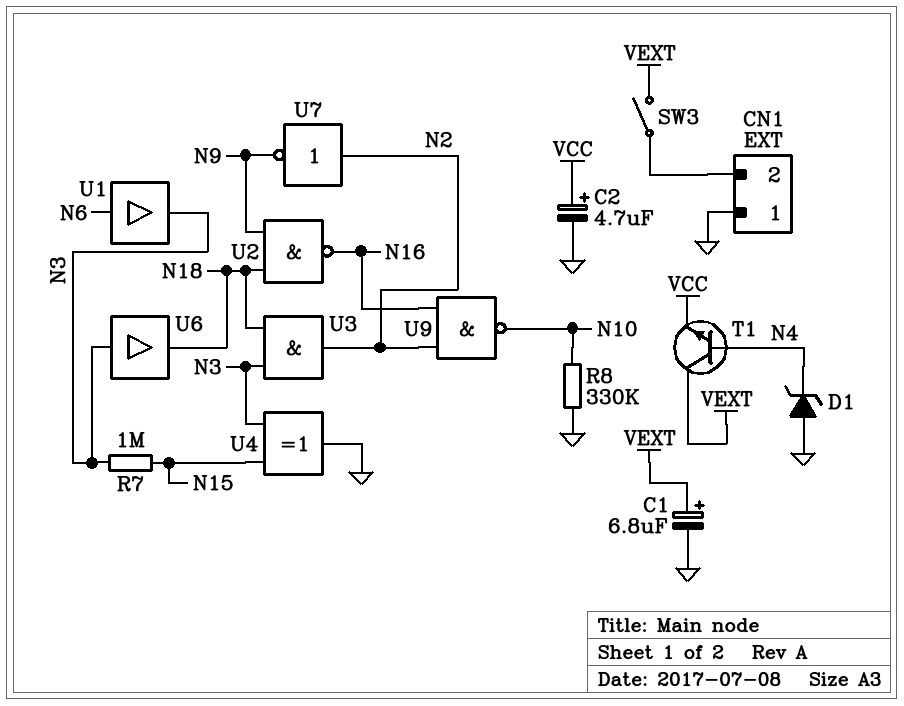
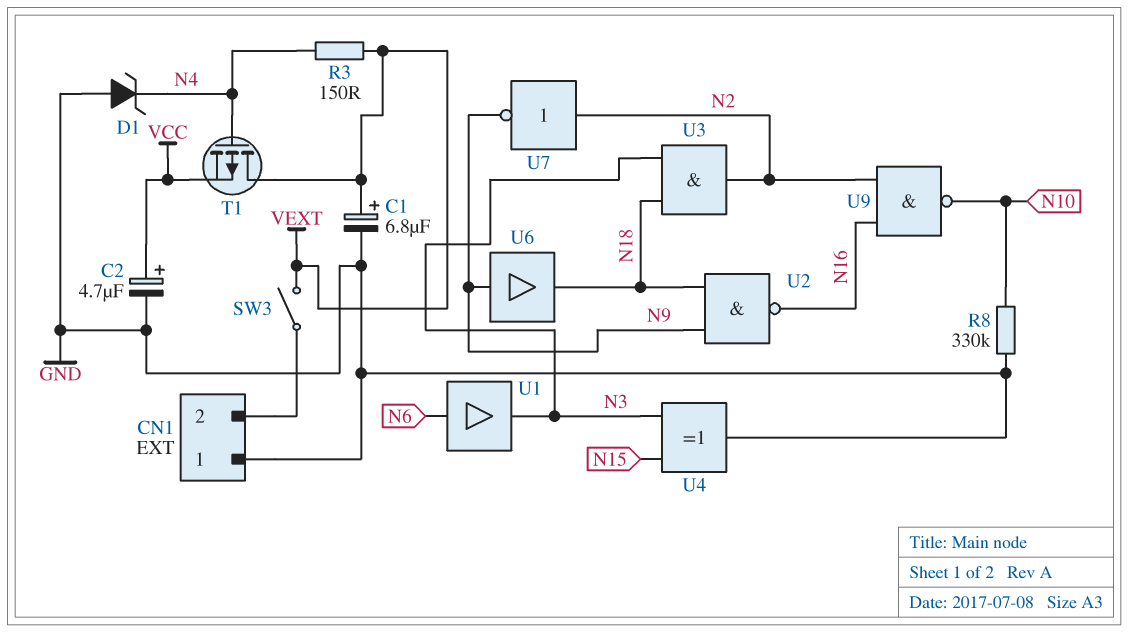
R3: none -> 150 (N4, VEXT)
R7: 1M (N3, N15) -> none
T1: NPN (B N4, C VEXT, E VCC) -> PMOS (G N4, D VEXT, S VCC)
U6: buffer (in N3, out N18) -> buffer (in N9, out N18)

